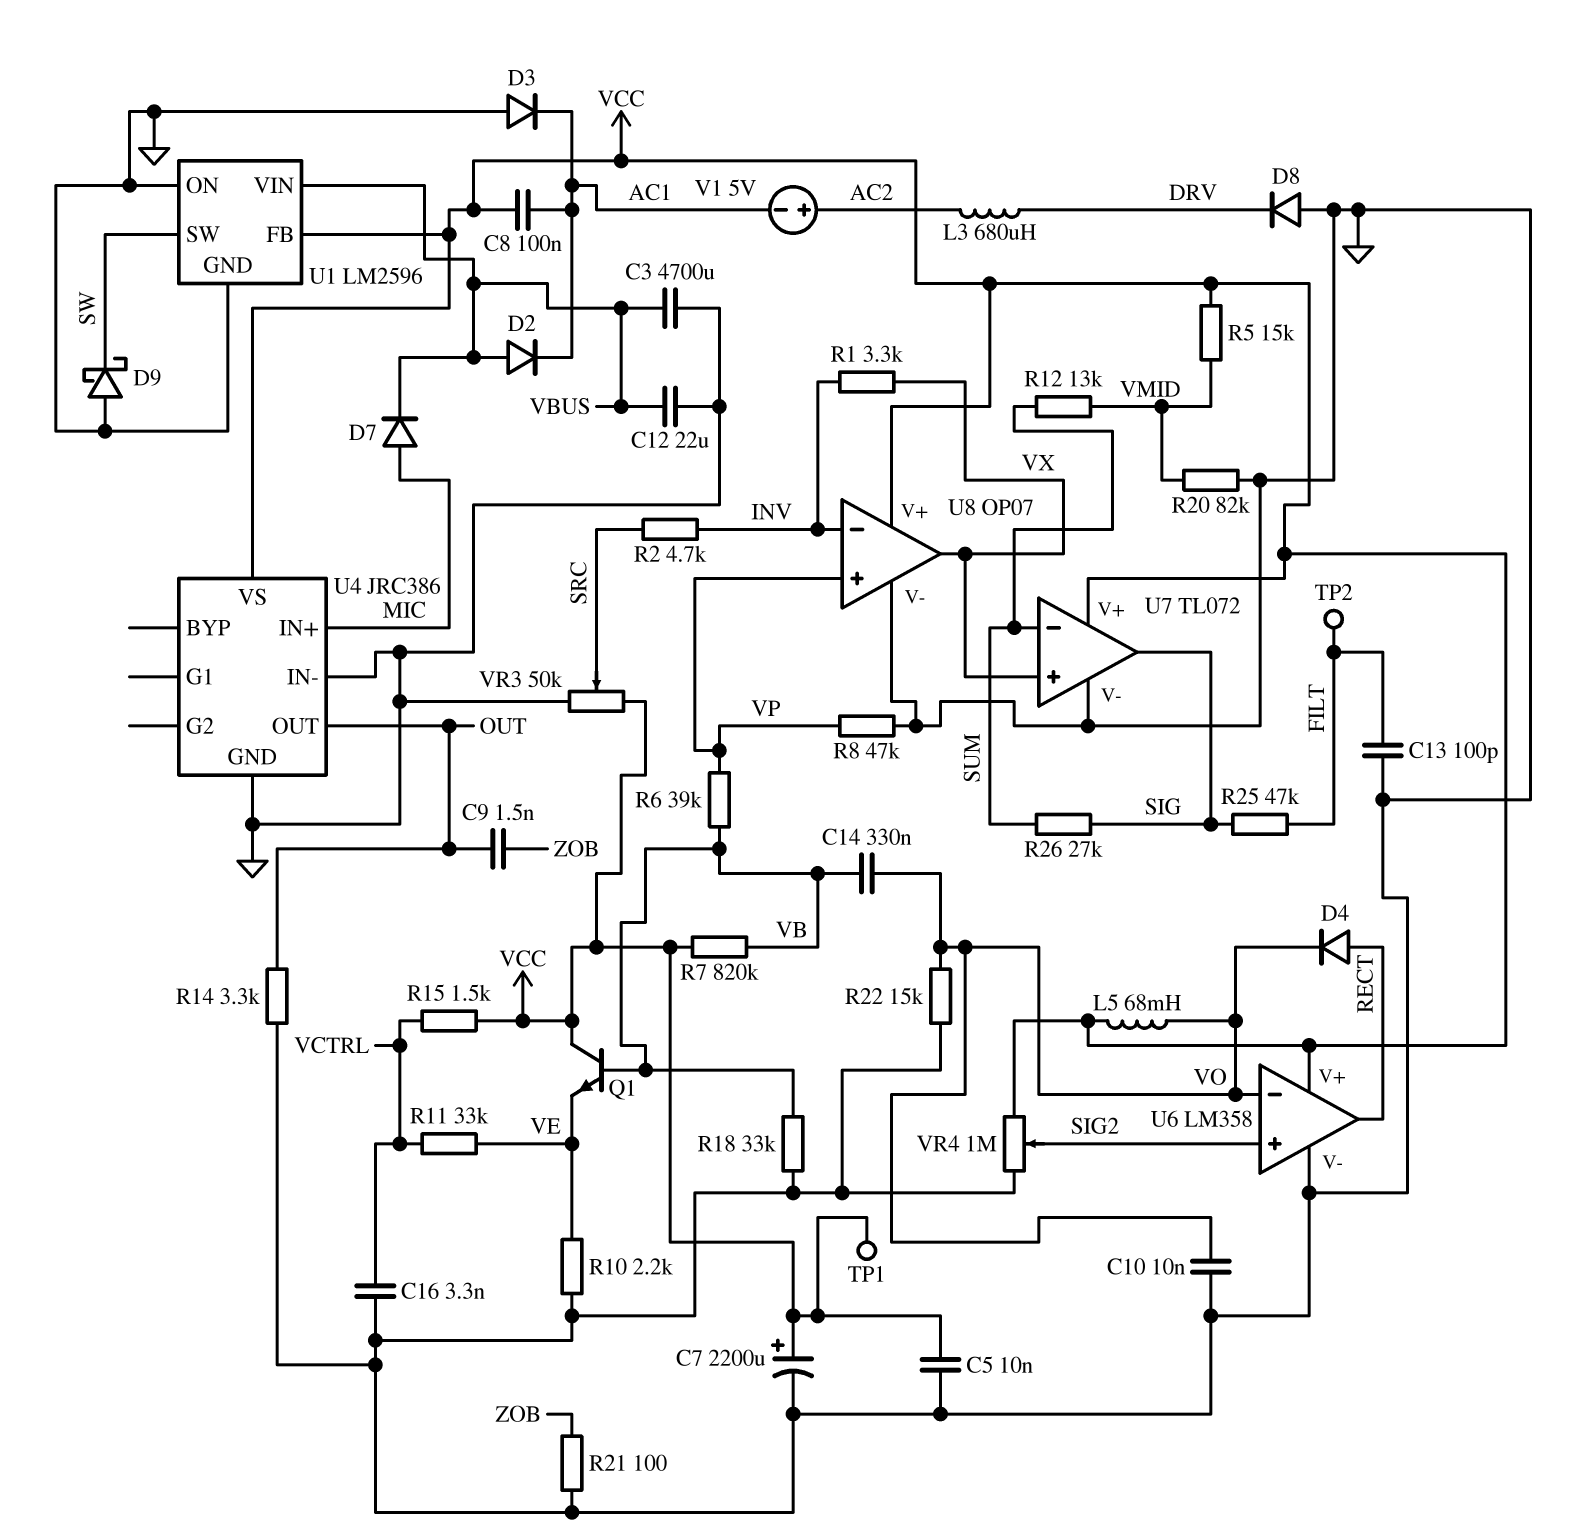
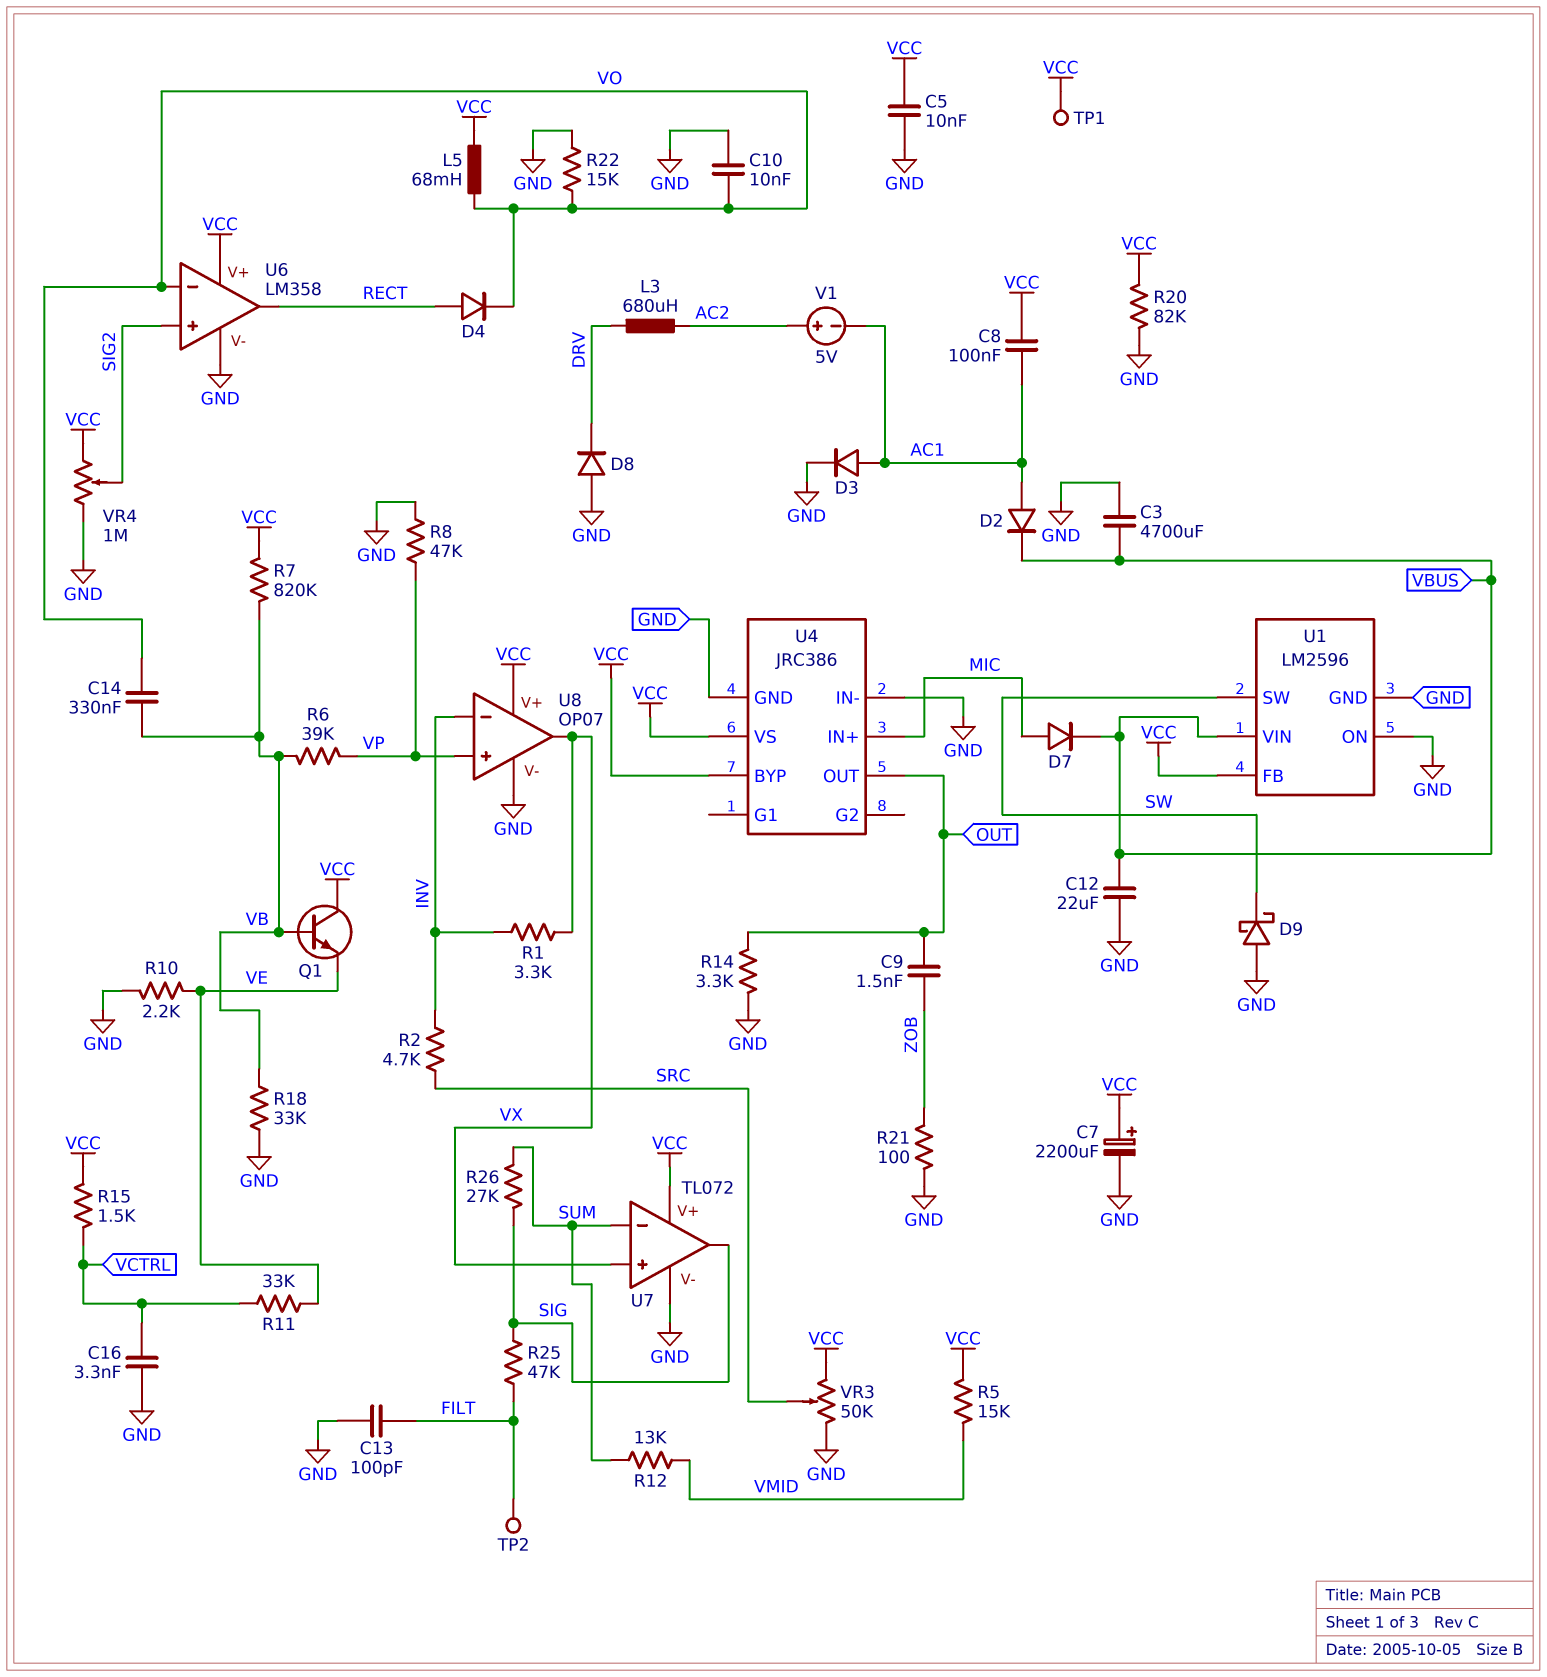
D2: diode (A VBUS, K AC1) -> diode (A AC1, K VBUS)
D3: diode (A GND, K AC1) -> diode (A AC1, K GND)
R20: 82k (GND, VMID) -> 82k (GND, VCC)
U4 pin BYP: none -> VCC

